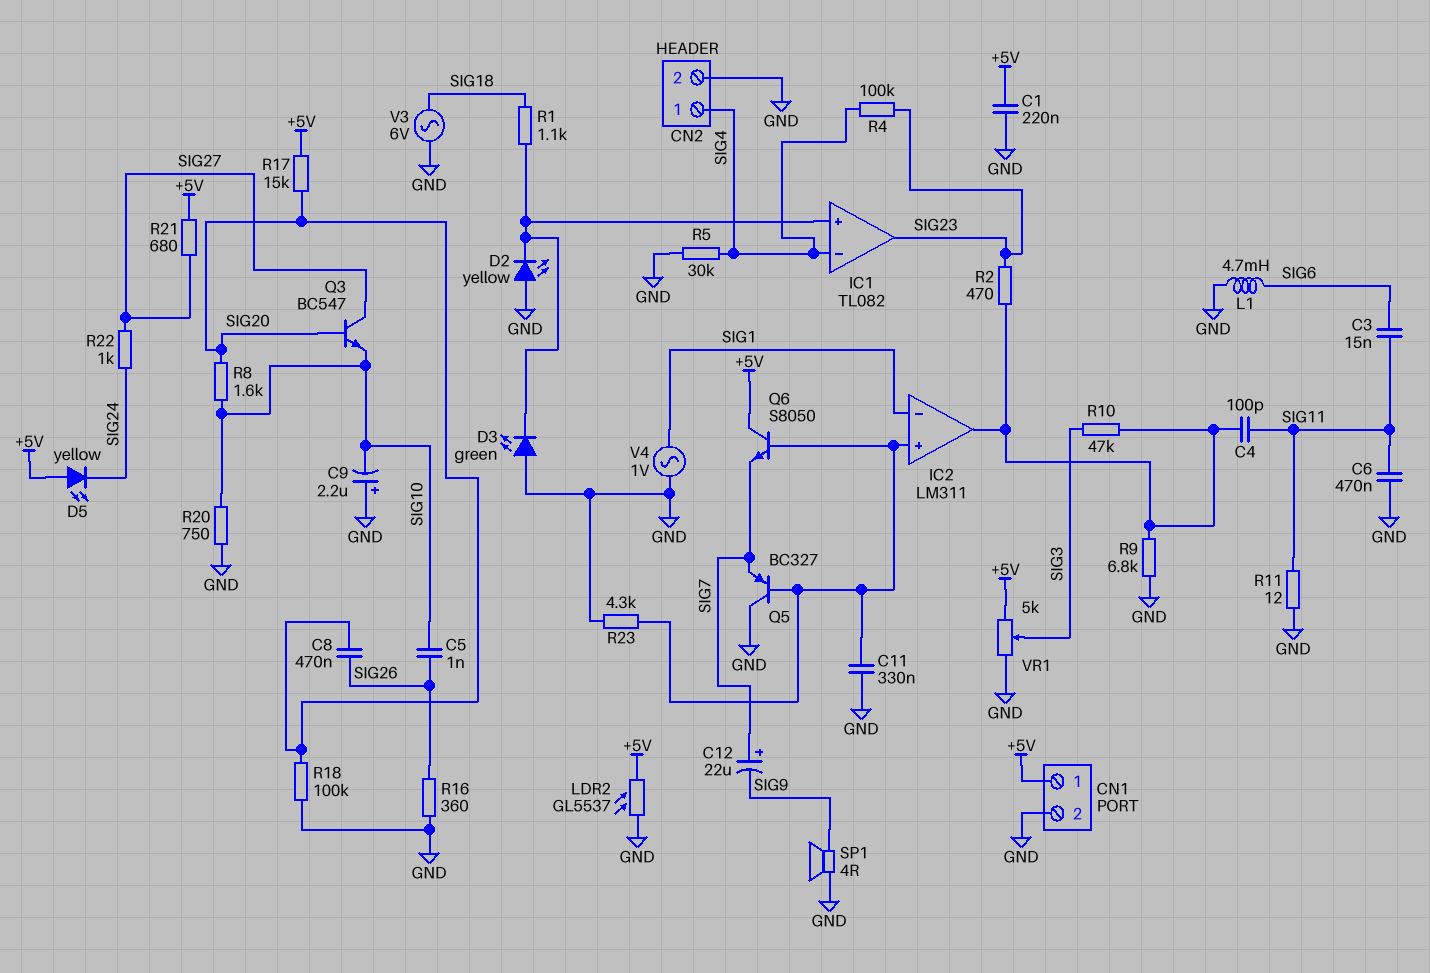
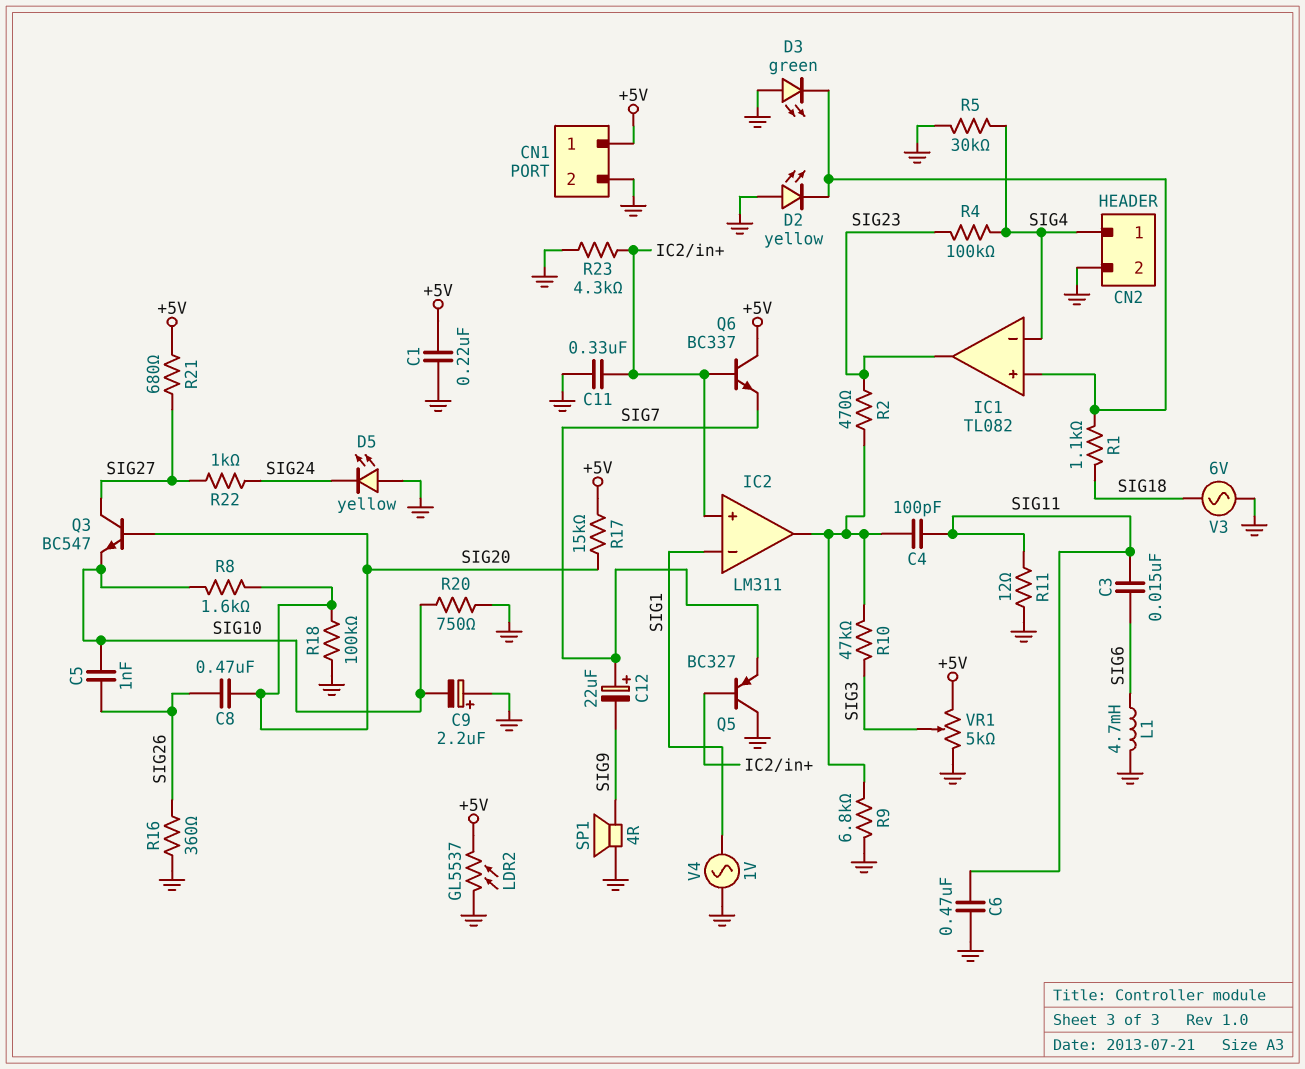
D5: LED yellow (A +5V, K SIG24) -> LED yellow (A GND, K SIG24)
Q6: NPN S8050 (B IC2/in+, C +5V, E SIG7) -> NPN BC337 (B IC2/in+, C +5V, E SIG7)

